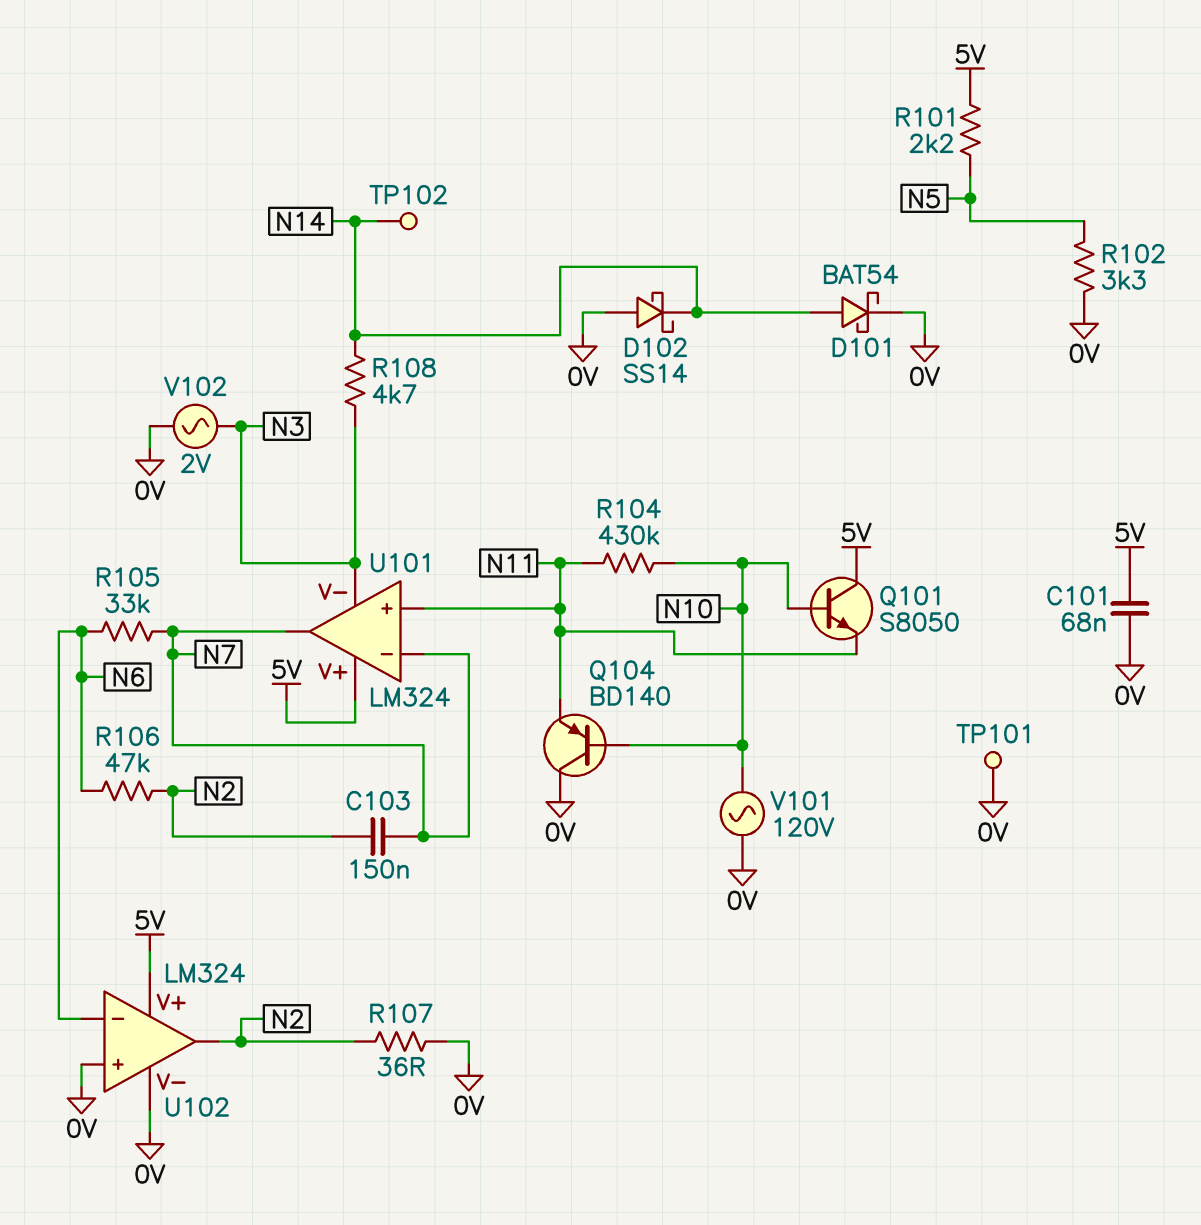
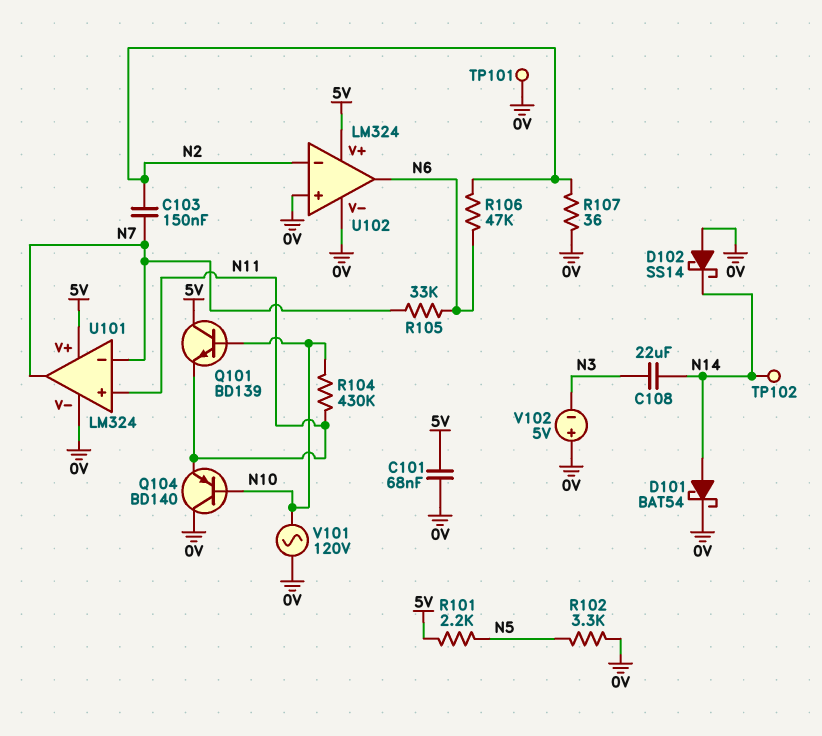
C108: none -> 22uF (N3, N14)
Q101: NPN S8050 (B N10, C 5V, E N11) -> NPN BD139 (B N10, C 5V, E N11)
R108: 4.7k (N3, N14) -> none
U101 pin V-: N3 -> 0V
U102 pin in-: N6 -> N2
U102 pin out: N2 -> N6
V102: AC 2V (0V, N3) -> 5V (plus 0V, minus N3)

